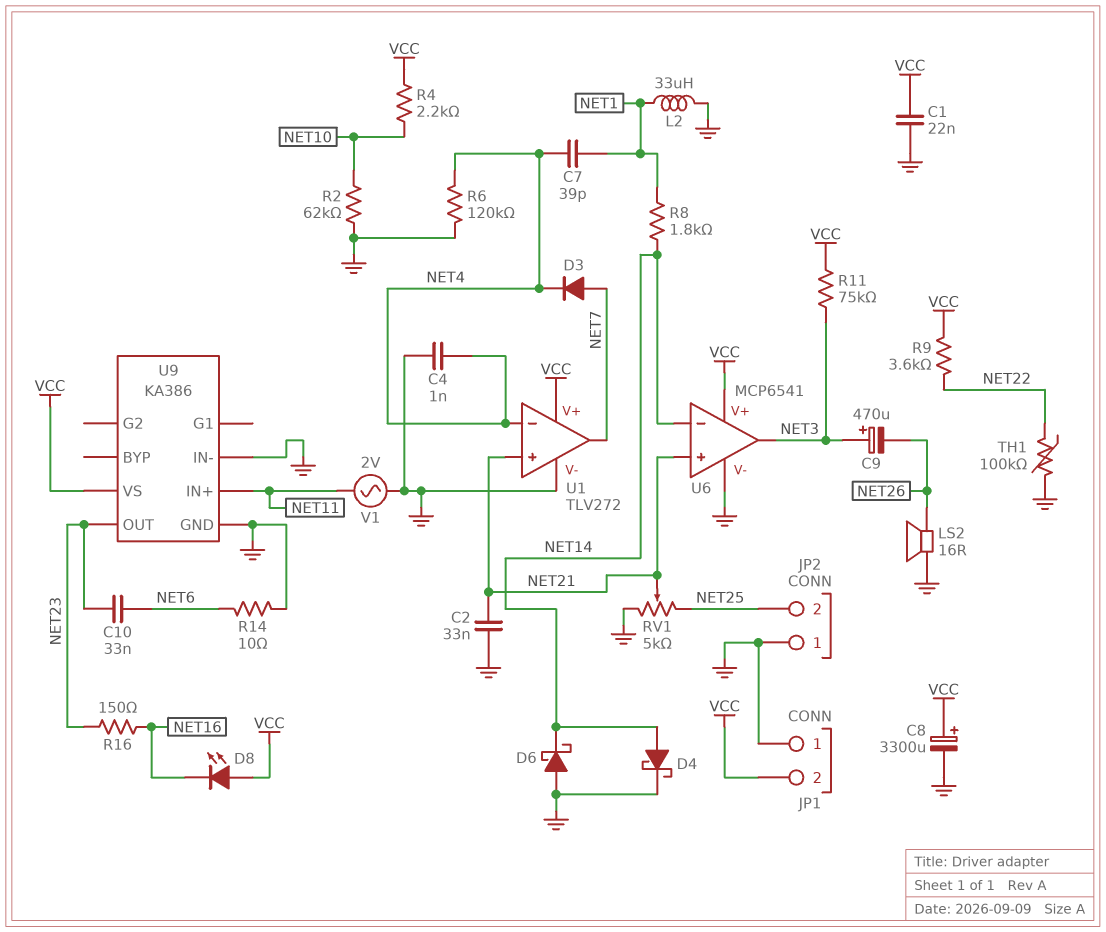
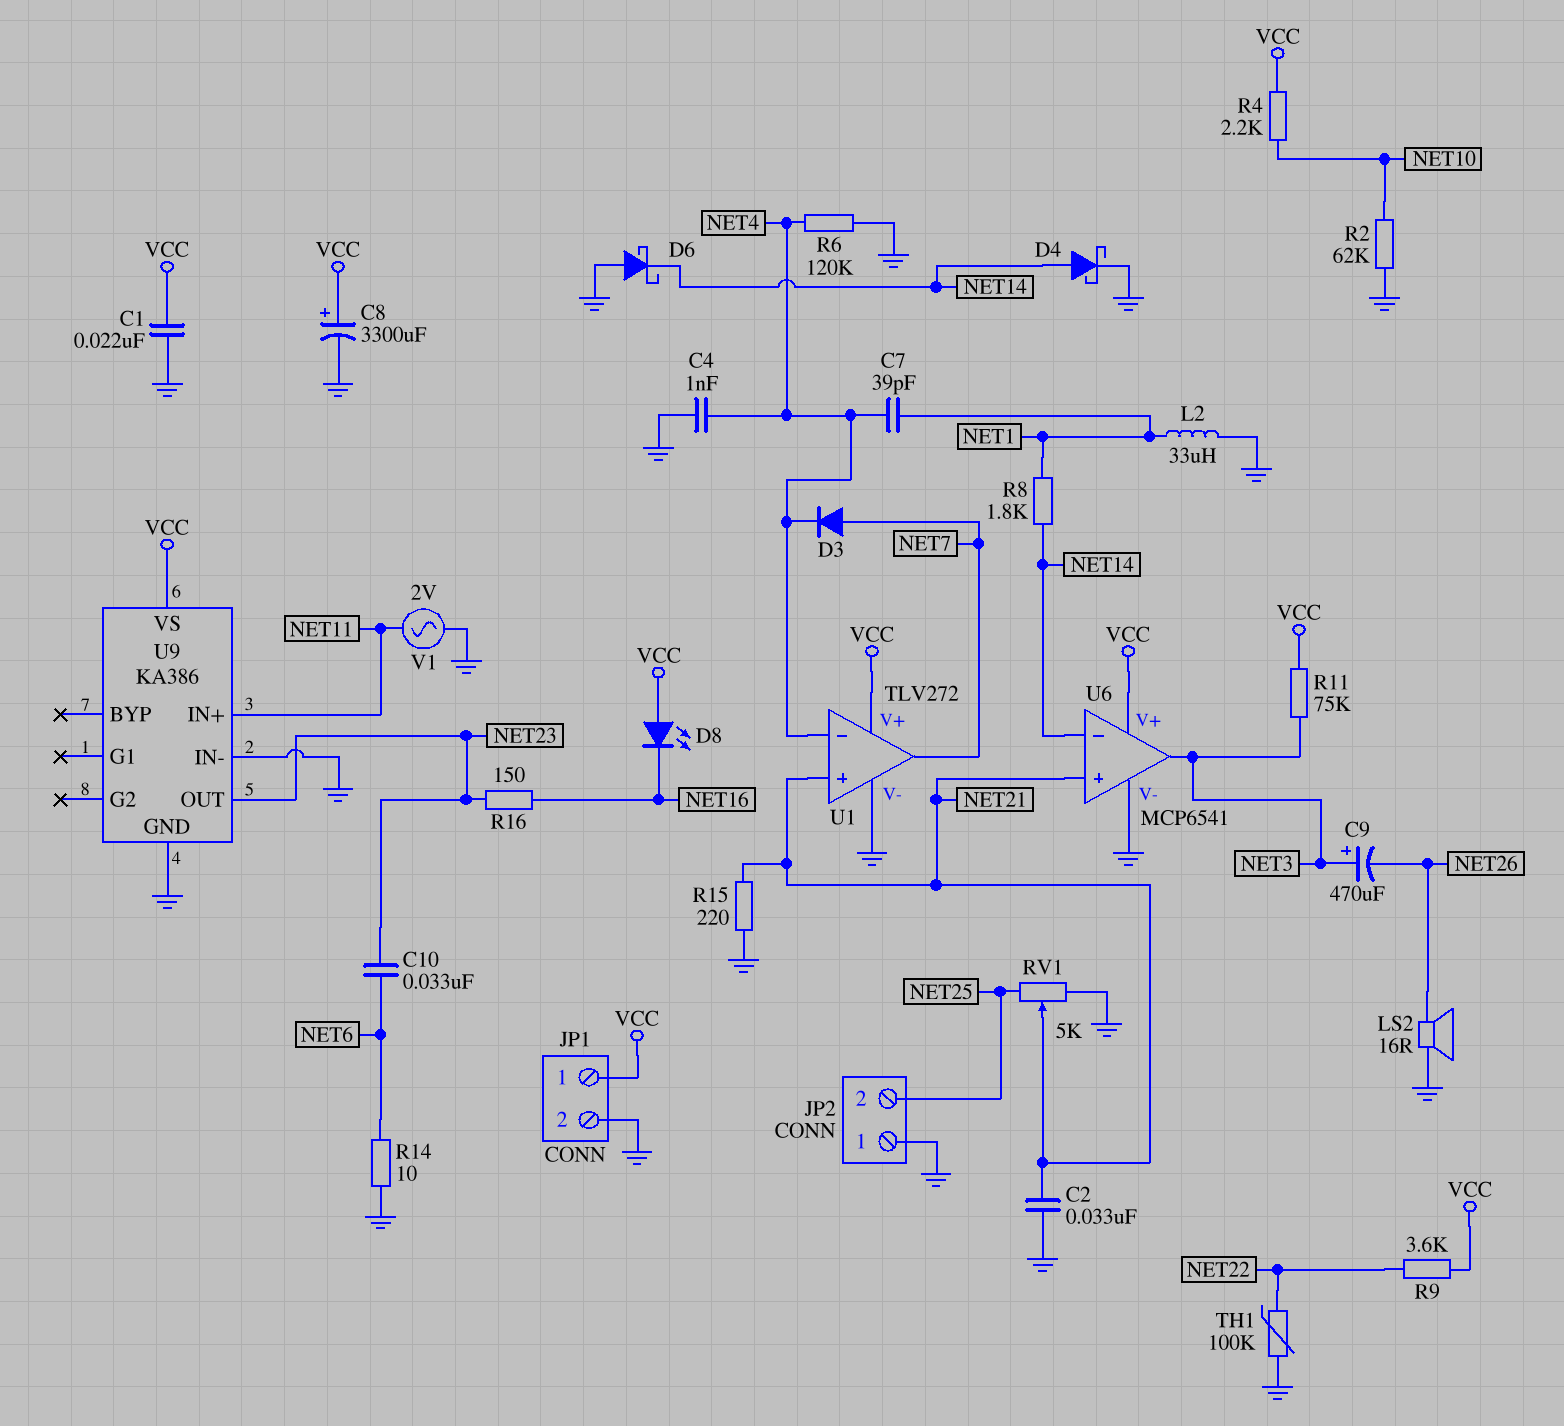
JP1 pin 1: GND -> VCC
JP1 pin 2: VCC -> GND
R15: none -> 220 (GND, NET21)

